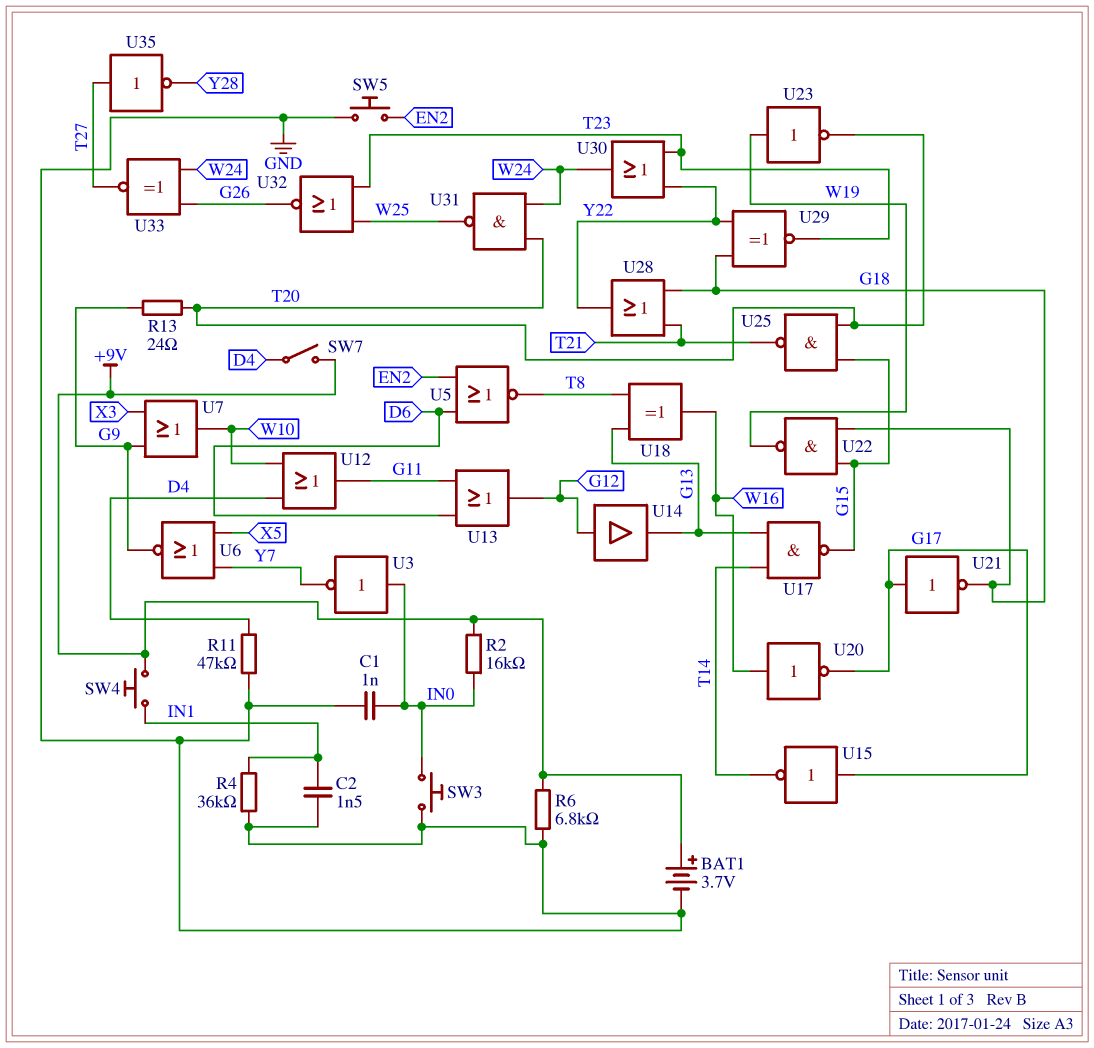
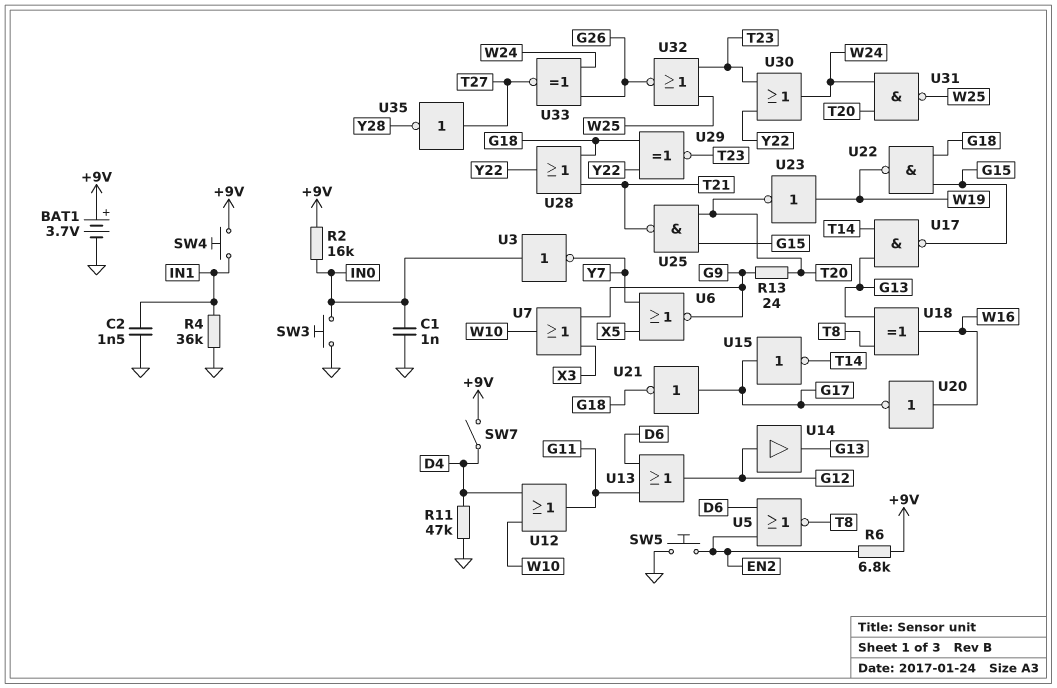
R6: 6.8k (+9V, GND) -> 6.8k (+9V, EN2)

